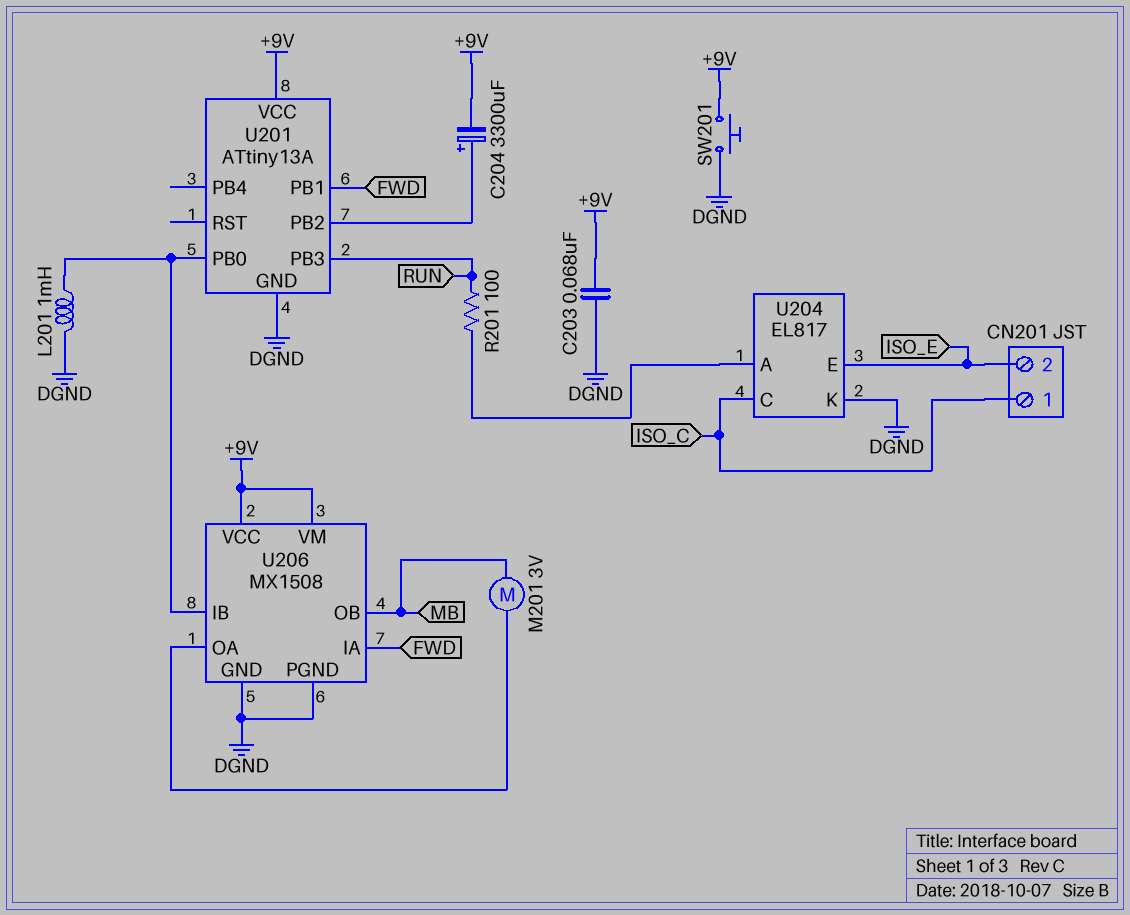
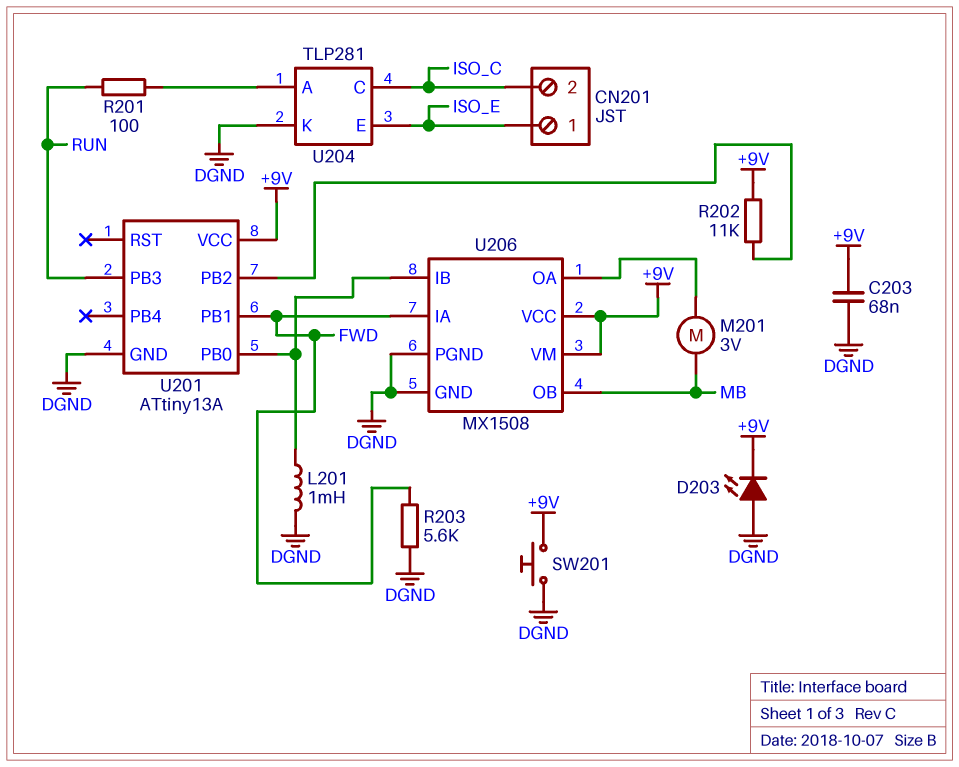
C204: 3300uF (plus U201/PB2, minus +9V) -> none
CN201 pin 1: ISO_C -> ISO_E
CN201 pin 2: ISO_E -> ISO_C
D203: none -> LED (A DGND, K +9V)
R202: none -> 11k (+9V, U201/PB2)
R203: none -> 5.6k (DGND, FWD)
U204: EL817 -> TLP281

